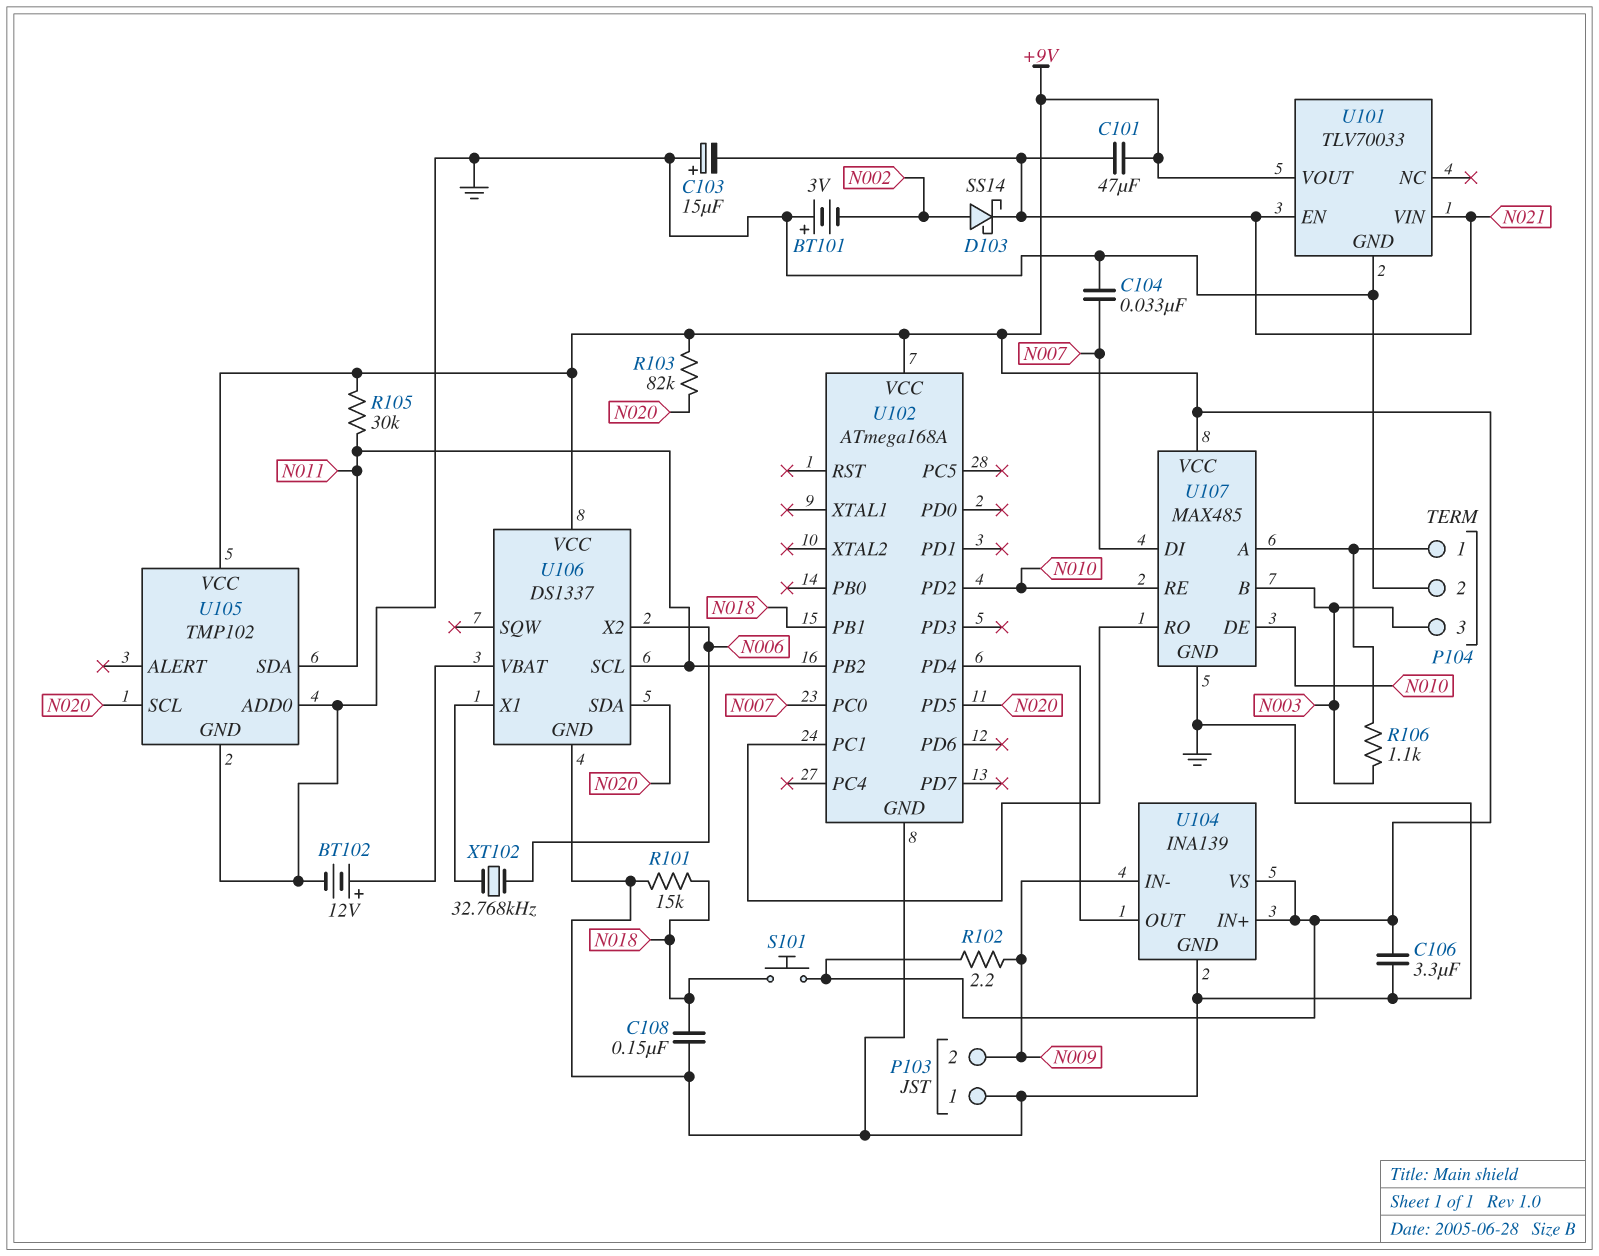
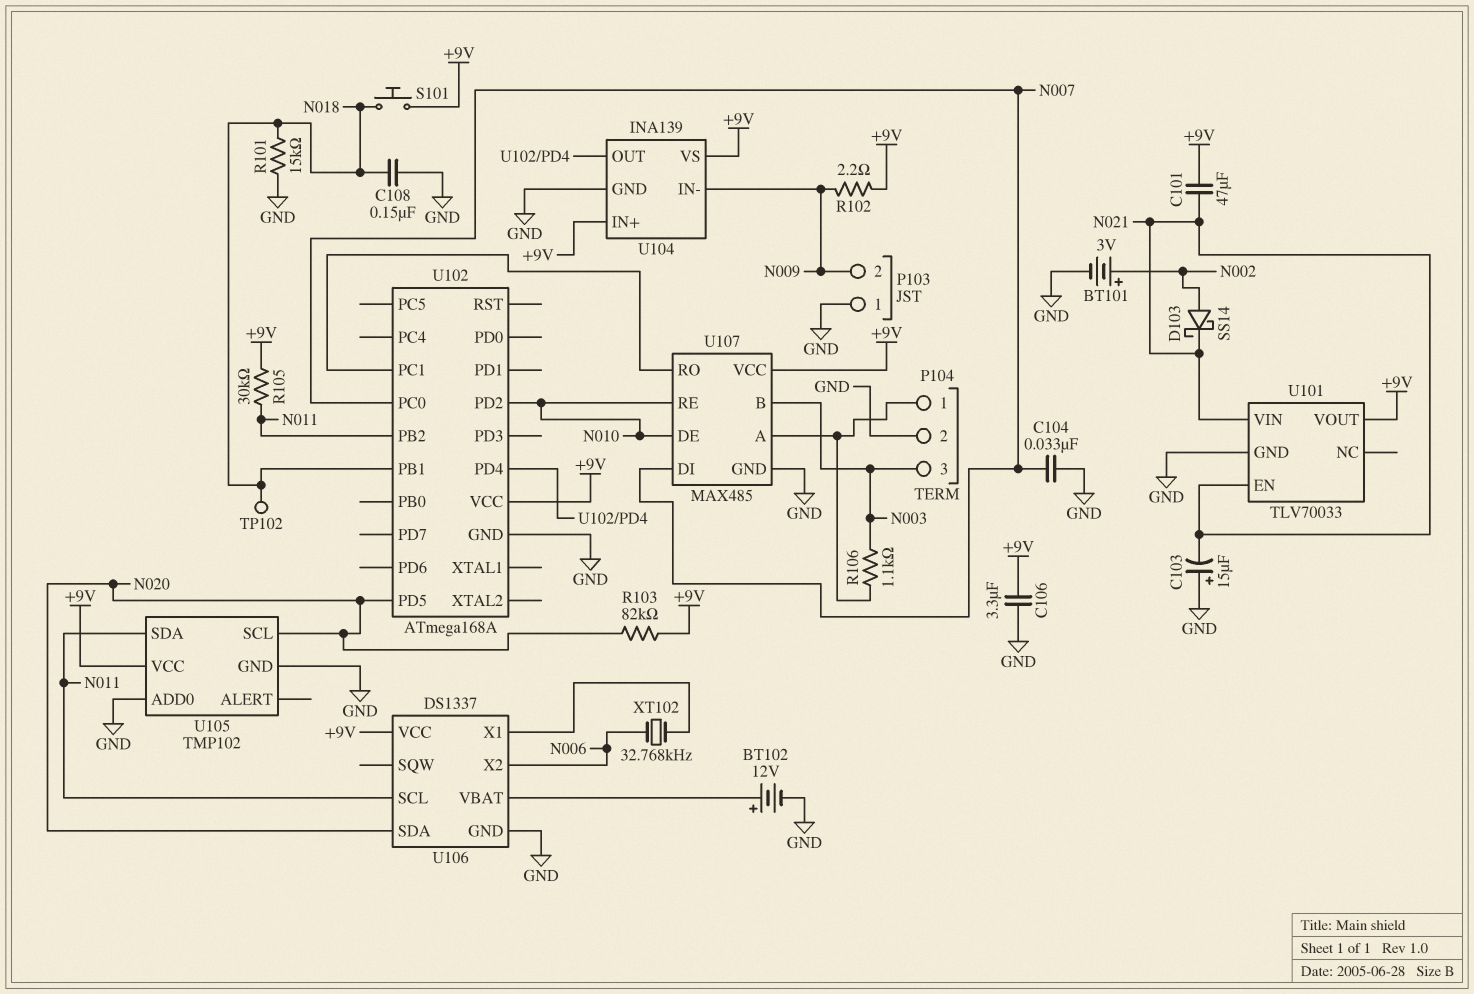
BT101: 3V (plus GND, minus N002) -> 3V (plus N002, minus GND)
TP102: none -> test point (N018)

